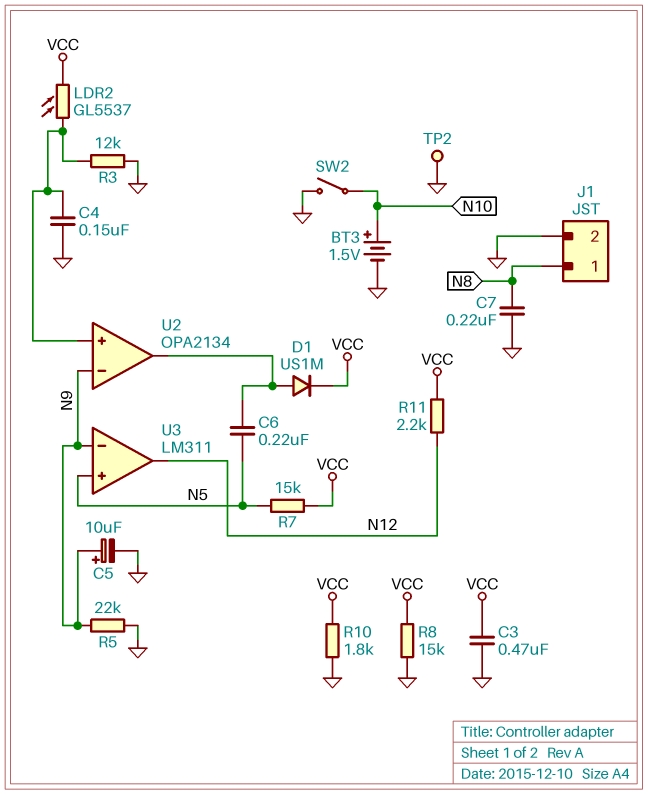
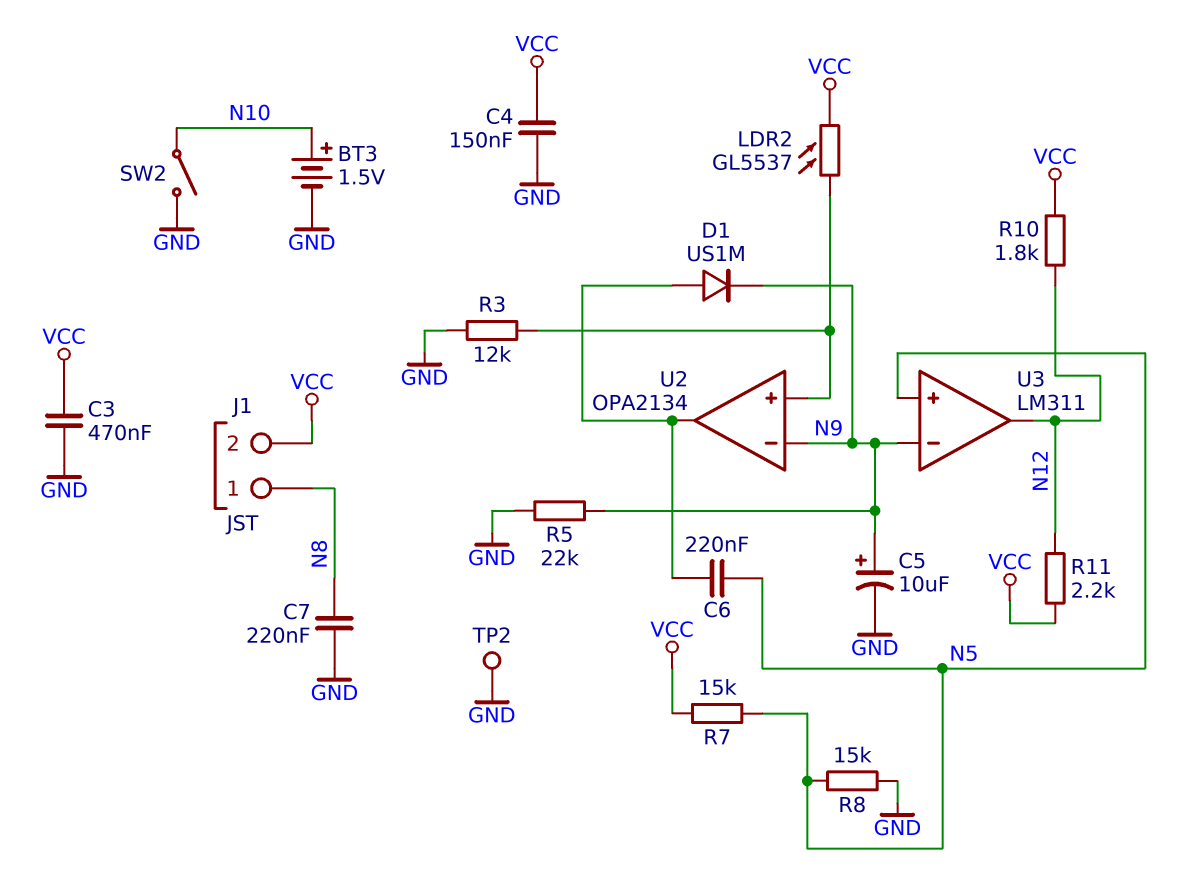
C4: 150nF (GND, U2/in+) -> 150nF (GND, VCC)
D1: diode US1M (A U2/out, K VCC) -> diode US1M (A U2/out, K N9)
J1 pin 2: GND -> VCC
R8: 15k (GND, VCC) -> 15k (GND, N5)
R10: 1.8k (GND, VCC) -> 1.8k (N12, VCC)

